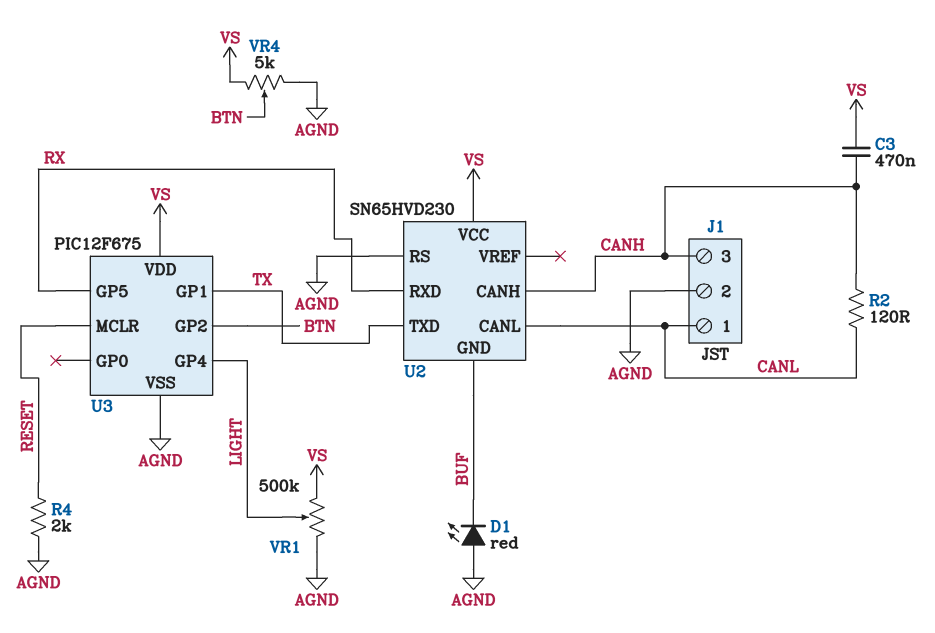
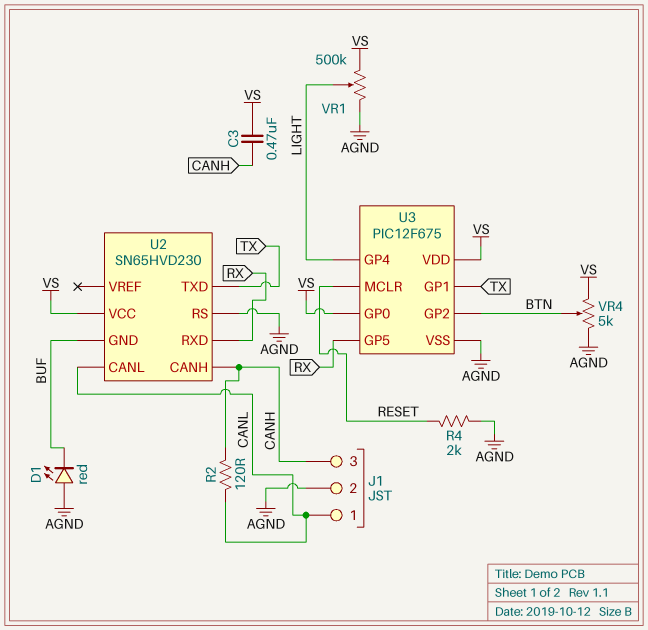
U3 pin GP0: none -> VS

